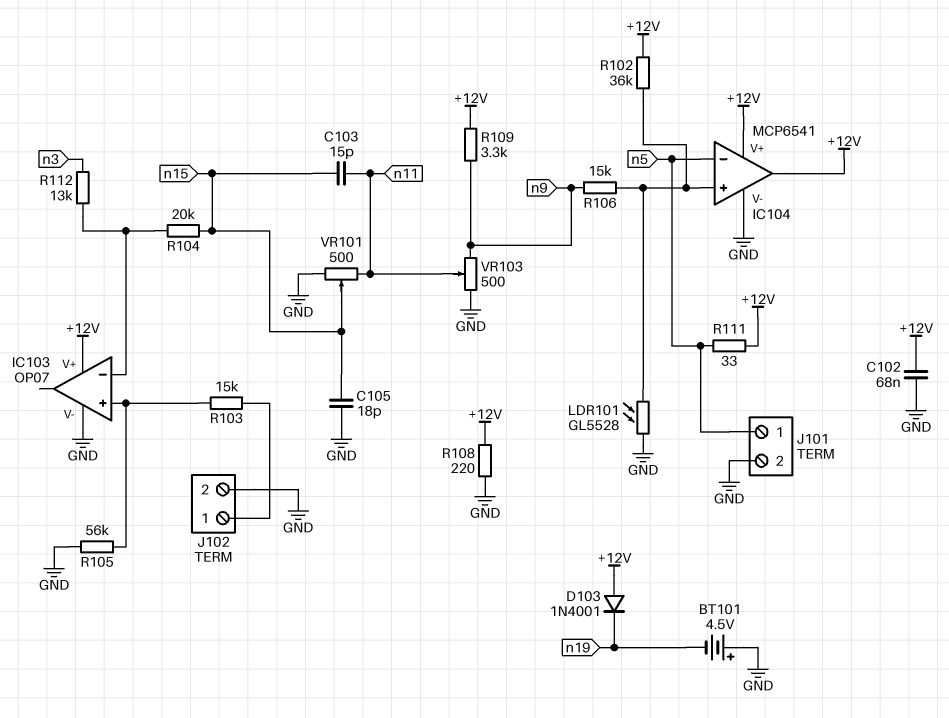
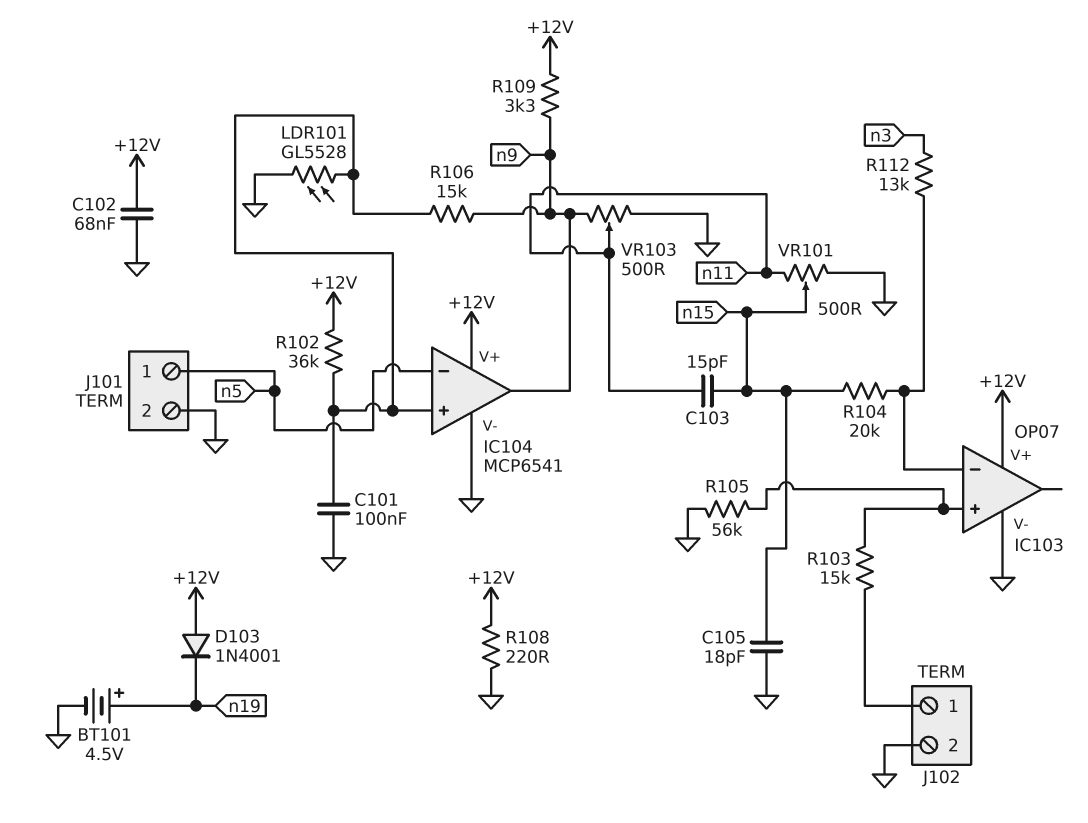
BT101: 4.5V (plus GND, minus n19) -> 4.5V (plus n19, minus GND)
C101: none -> 100nF (GND, IC104/in+)
IC104 pin out: +12V -> n9
R111: 33 (+12V, n5) -> none

